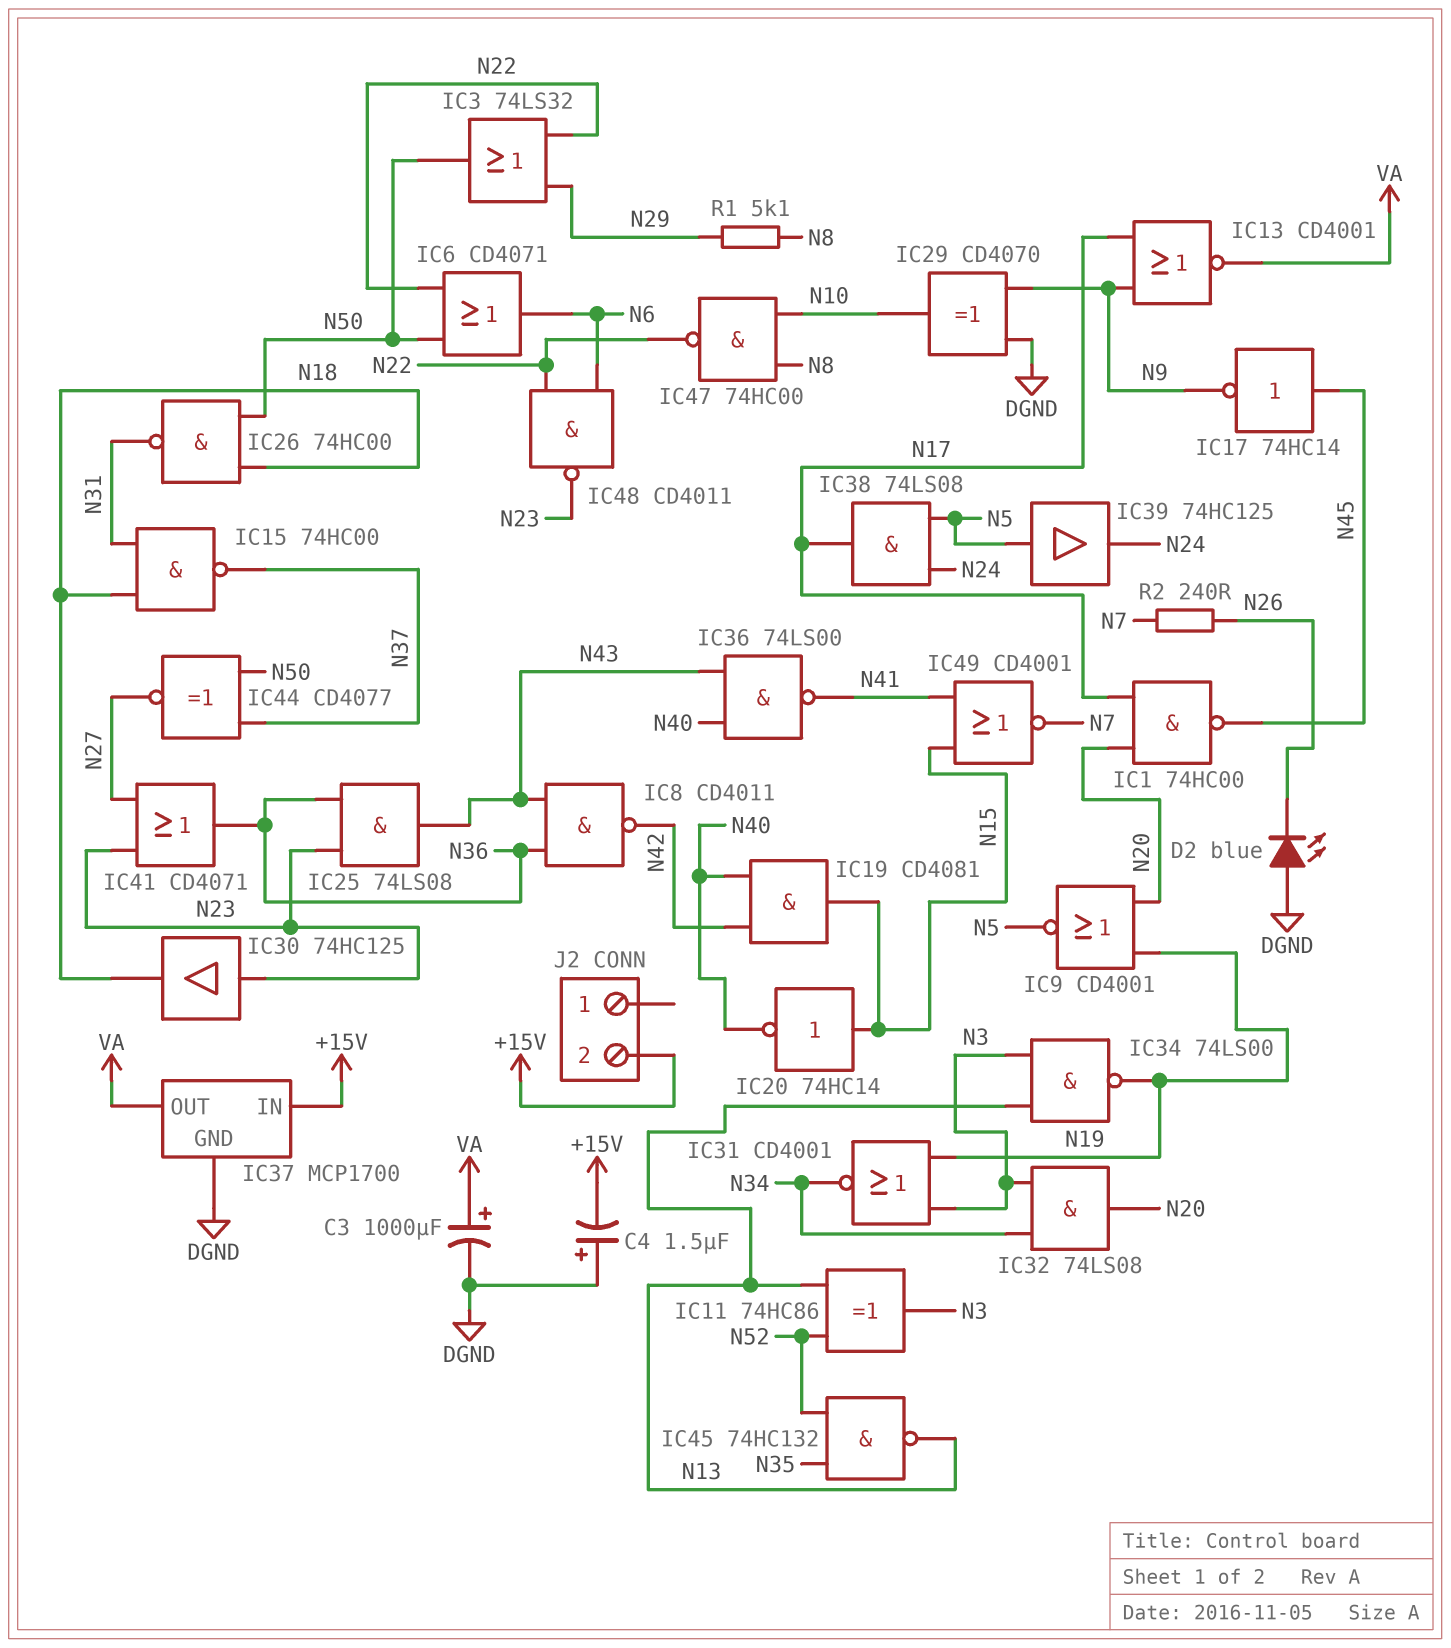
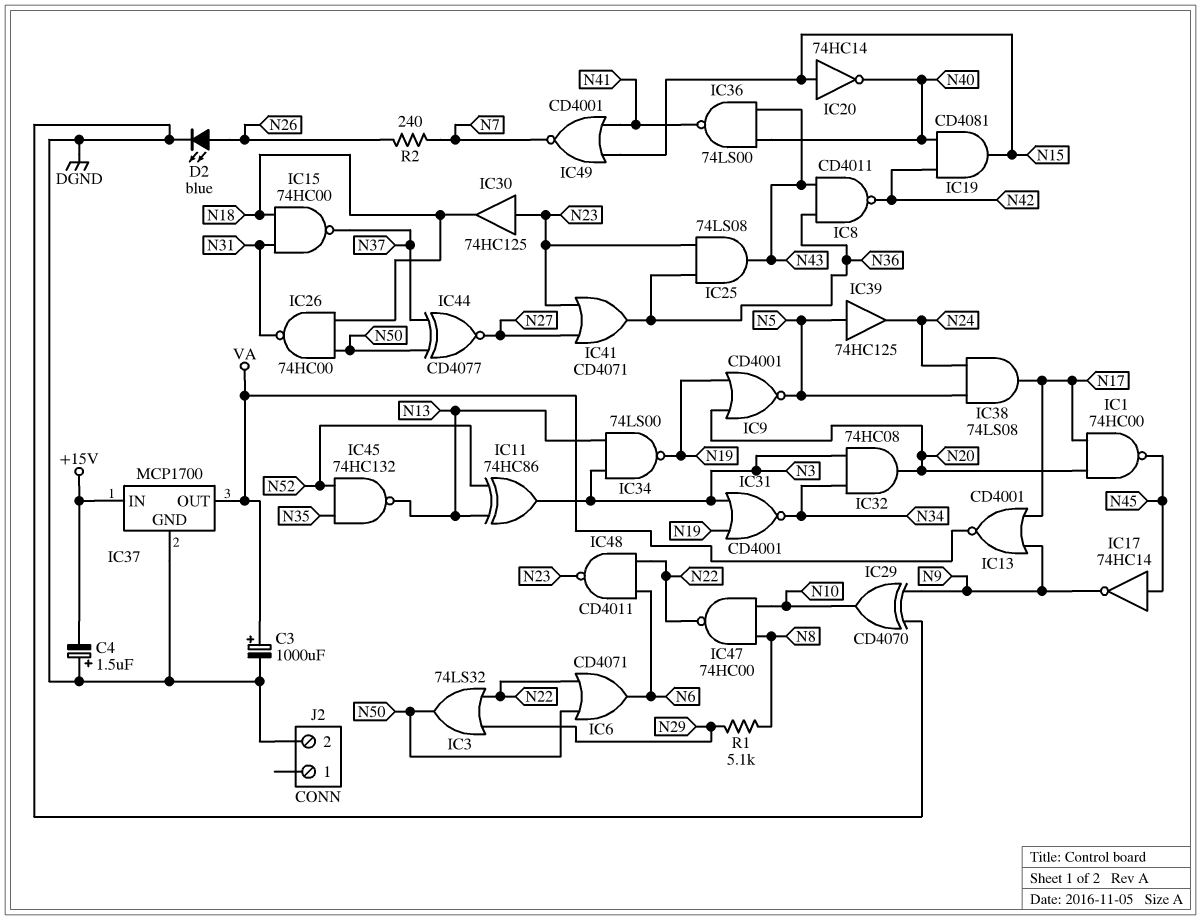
D2: LED blue (A DGND, K N26) -> LED blue (A N26, K DGND)
IC32: AND 74LS08 (in N3, in N34, out N20) -> AND 74HC08 (in N3, in N34, out N20)
J2 pin 2: +15V -> DGND

